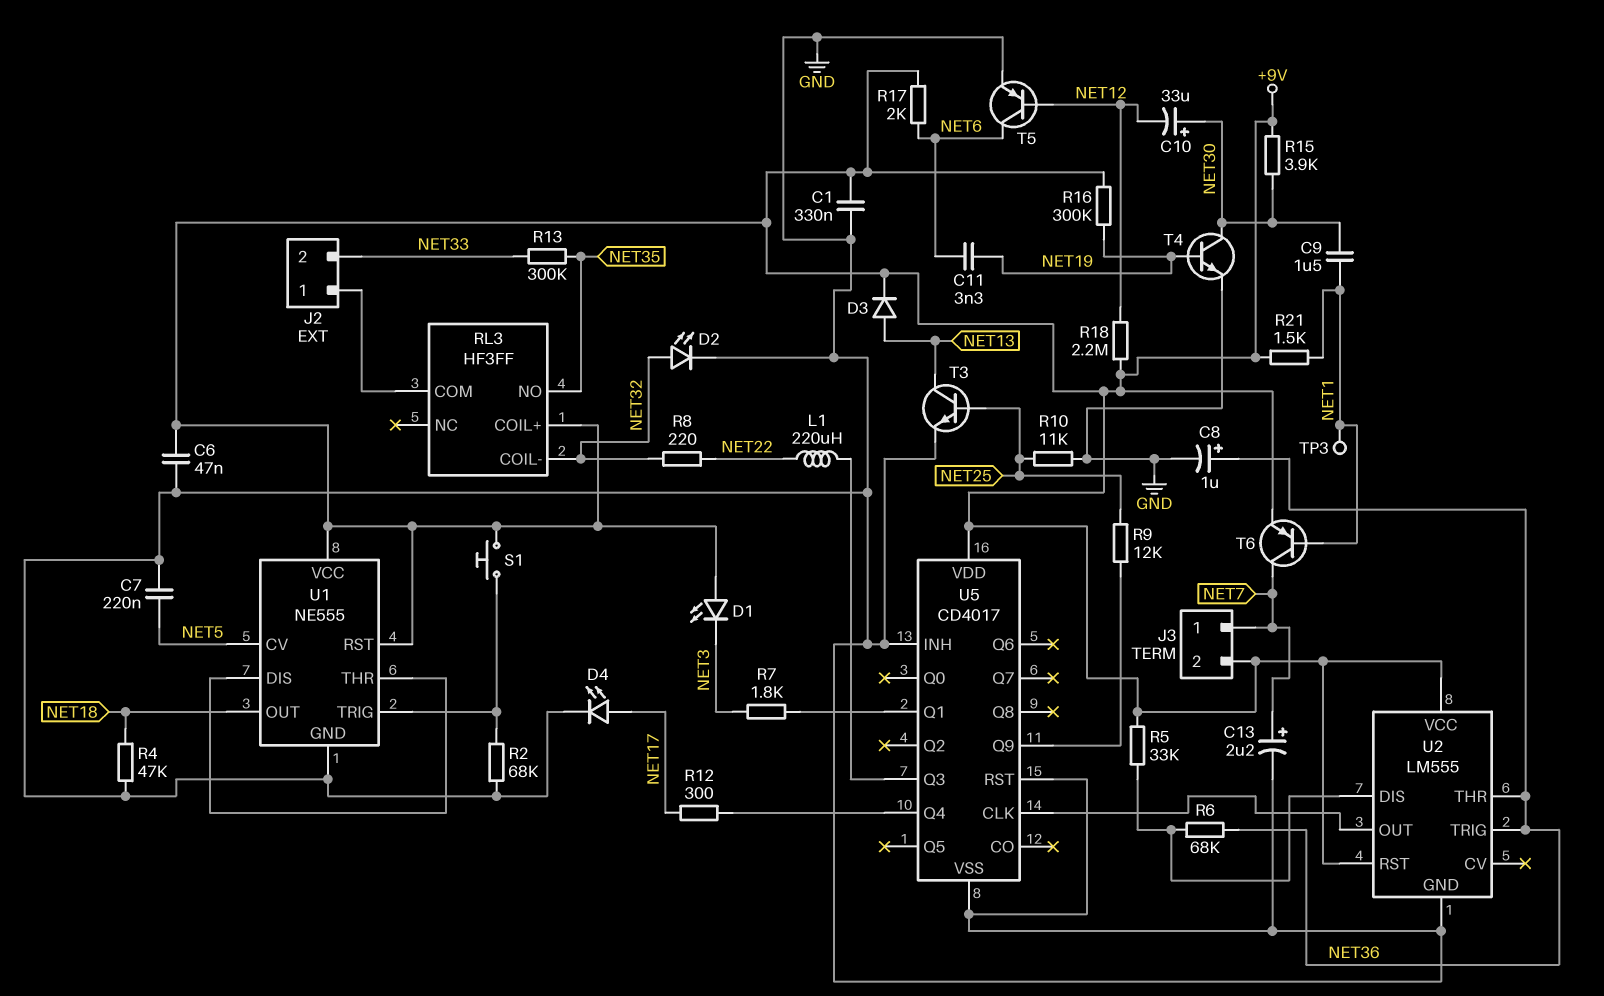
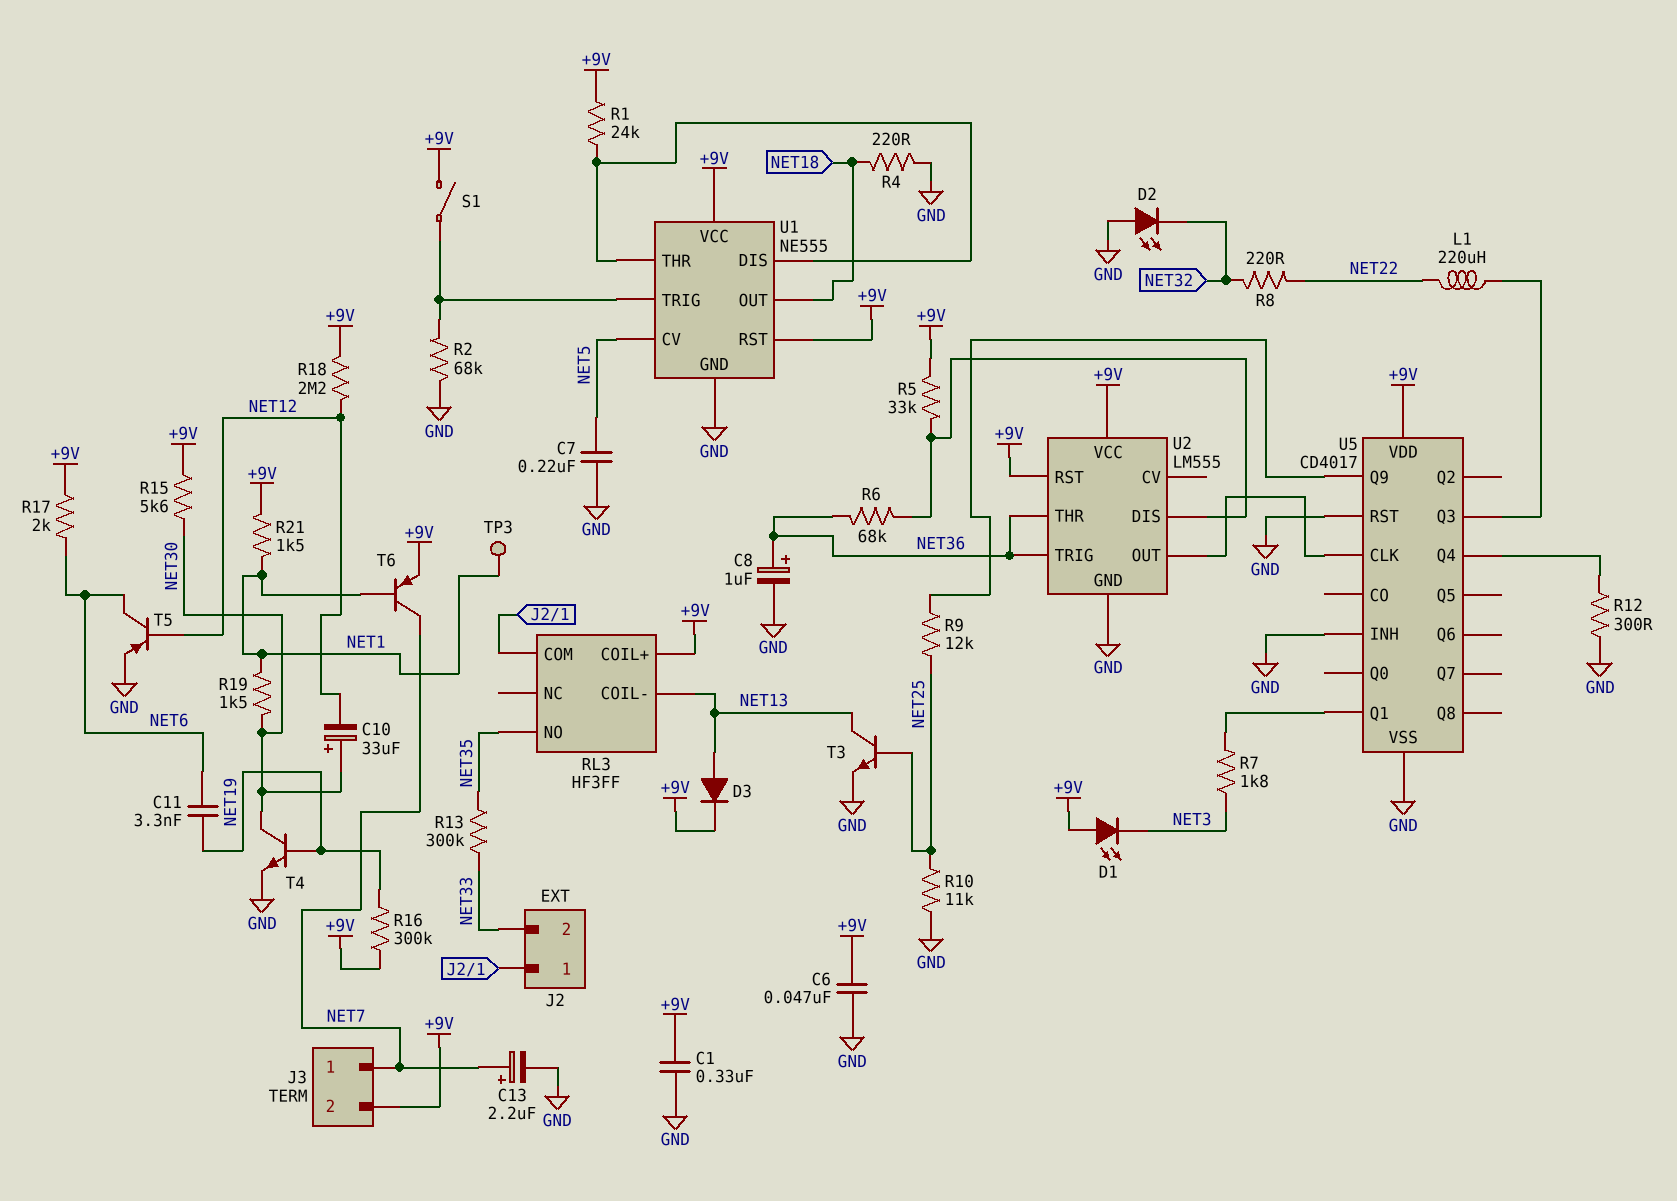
C9: 1.5uF (NET1, NET30) -> none
D2: LED (A NET32, K GND) -> LED (A GND, K NET32)
D4: LED (A NET17, K GND) -> none
R1: none -> 24k (+9V, U1/DIS)
R4: 47k (GND, NET18) -> 220 (GND, NET18)
R12: 300 (NET17, U5/Q4) -> 300 (GND, U5/Q4)
R15: 3.9k (+9V, NET30) -> 5.6k (+9V, NET30)
R19: none -> 1.5k (NET1, NET30)
RL3 pin COIL-: NET32 -> NET13
S1: button (+9V, U1/TRIG) -> switch (+9V, U1/TRIG)

